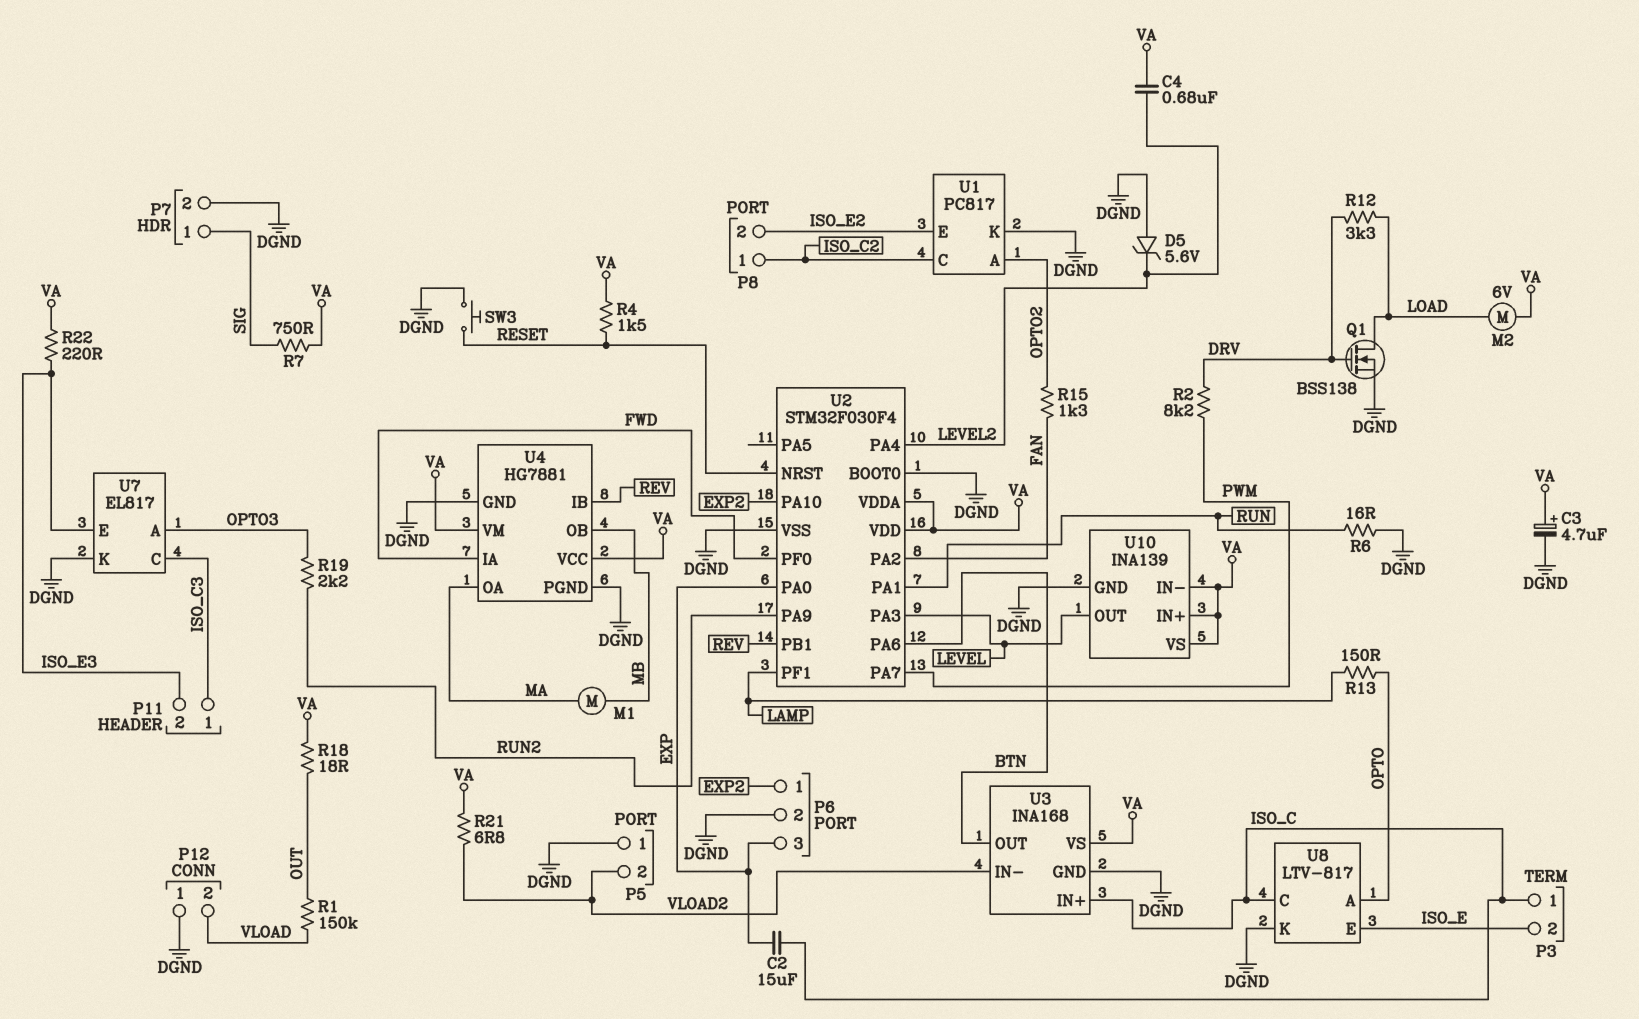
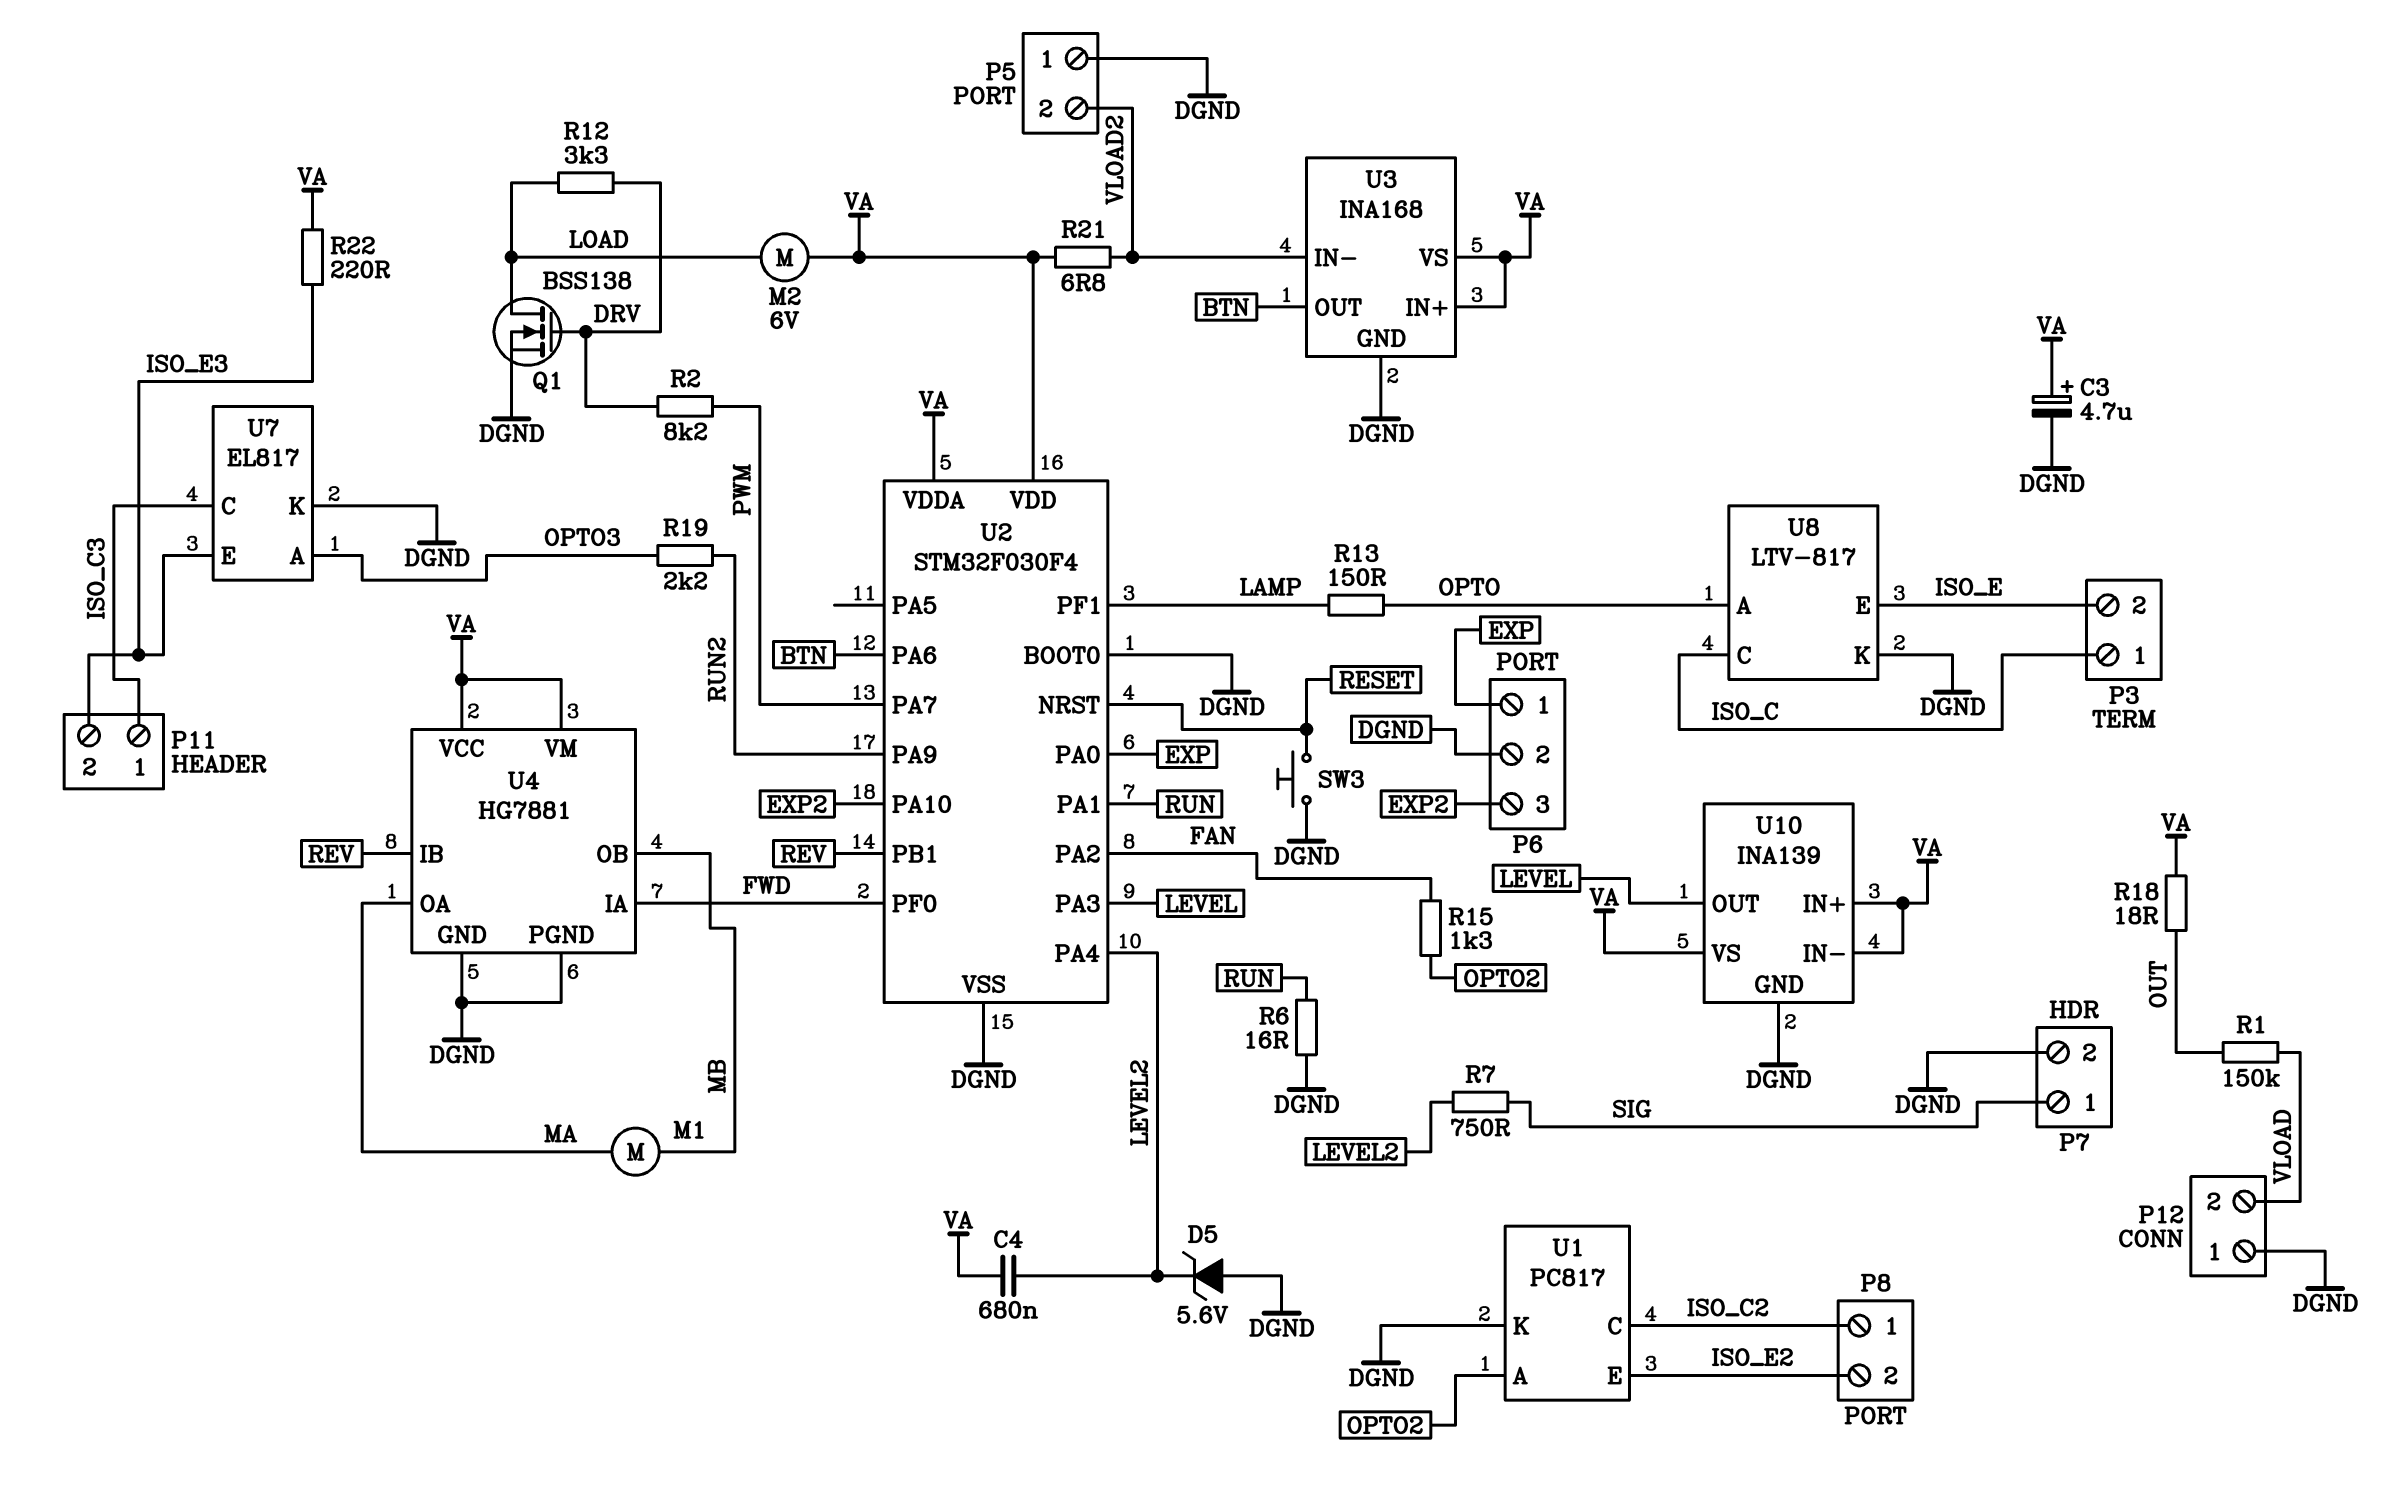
C2: 15uF (EXP, ISO_C) -> none
P6 pin 1: EXP2 -> EXP
P6 pin 3: EXP -> EXP2
R4: 1.5k (RESET, VA) -> none
R7: 750 (SIG, VA) -> 750 (LEVEL2, SIG)
U3 pin IN+: ISO_C -> VA

